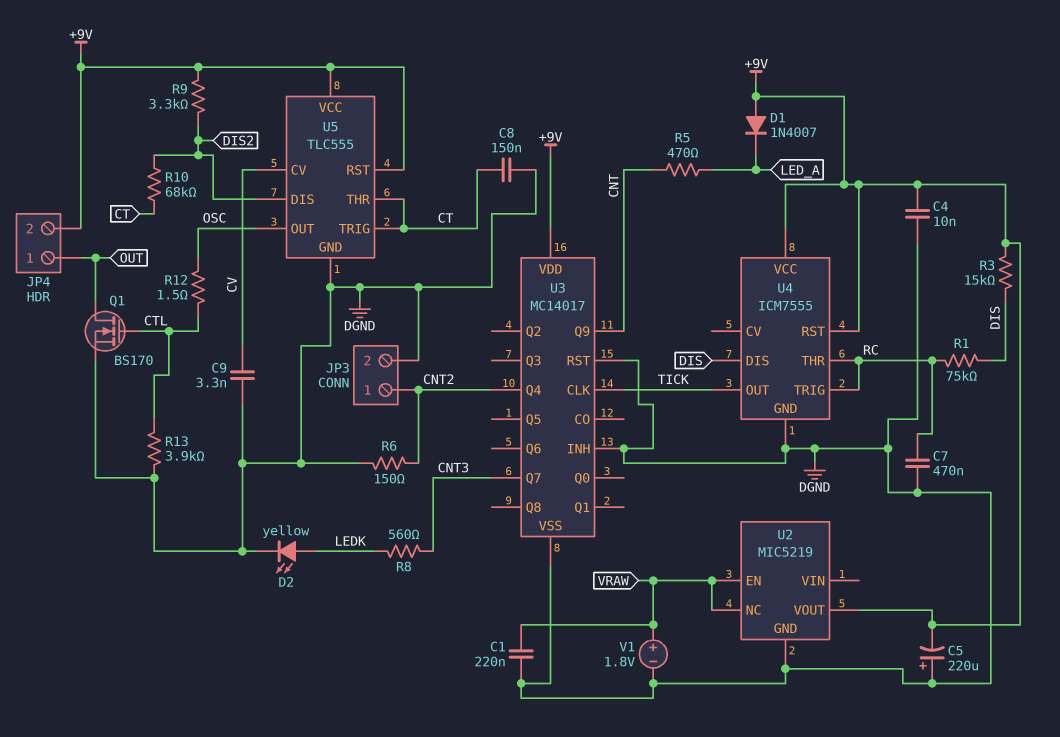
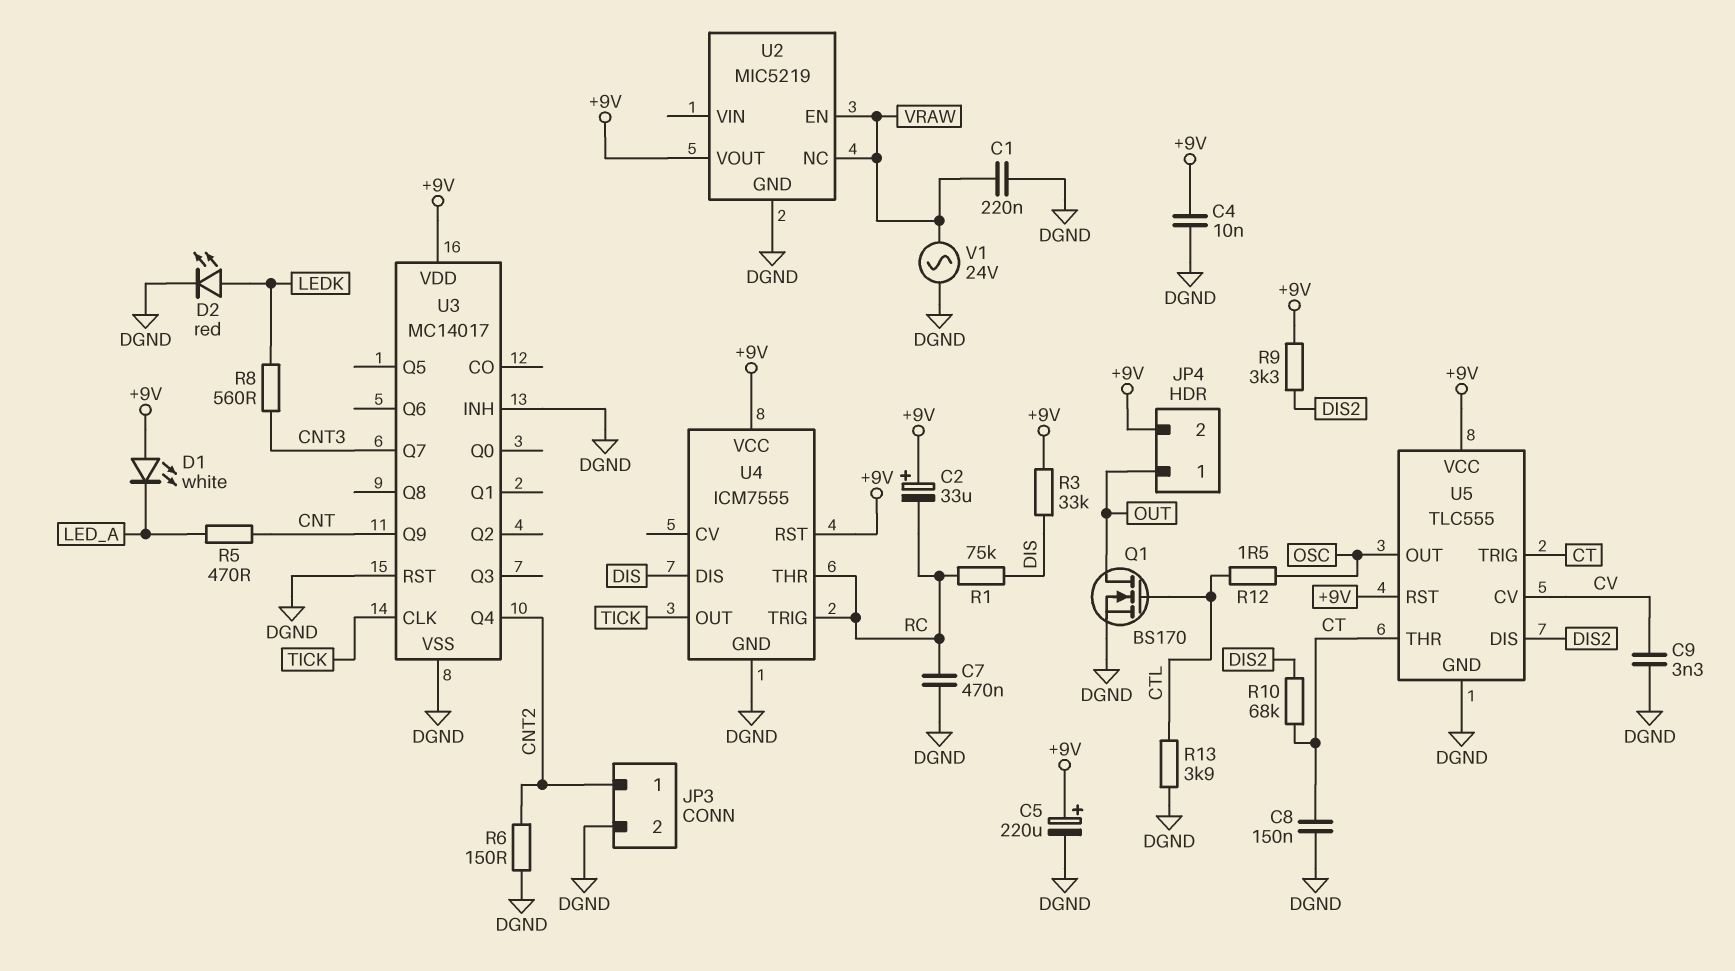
C2: none -> 33uF (plus +9V, minus RC)
C5: 220uF (plus DGND, minus +9V) -> 220uF (plus +9V, minus DGND)
D1: diode 1N4007 (A +9V, K LED_A) -> LED white (A +9V, K LED_A)
D2: LED yellow (A LEDK, K DGND) -> LED red (A LEDK, K DGND)
R3: 15k (+9V, DIS) -> 33k (+9V, DIS)
V1: 1.8V (plus VRAW, minus DGND) -> AC 24V (DGND, VRAW)

